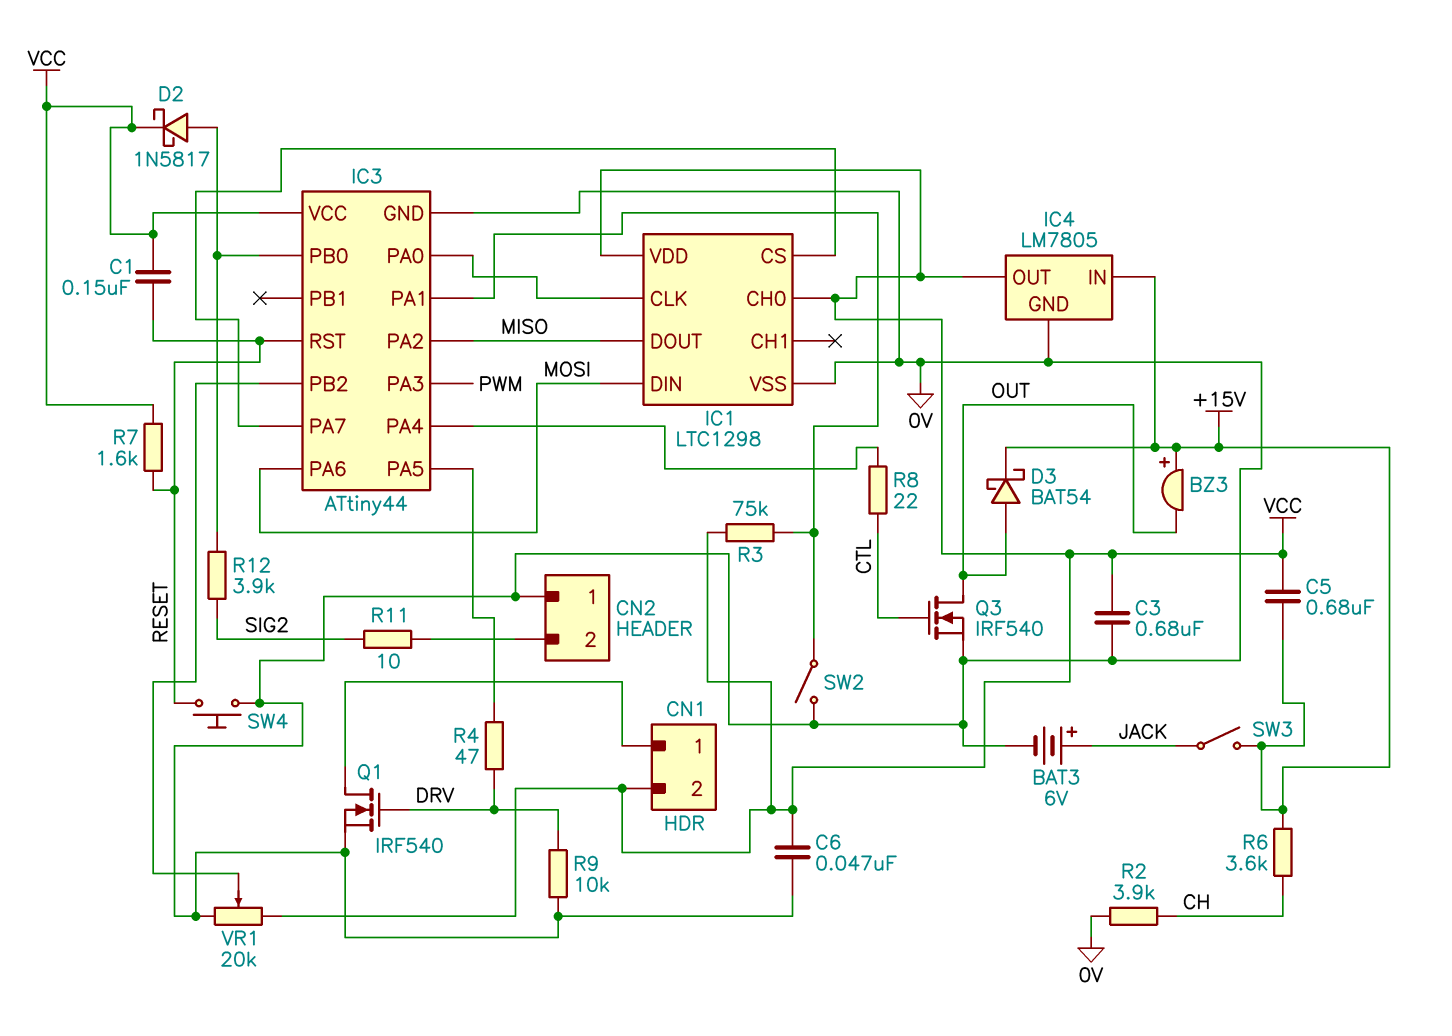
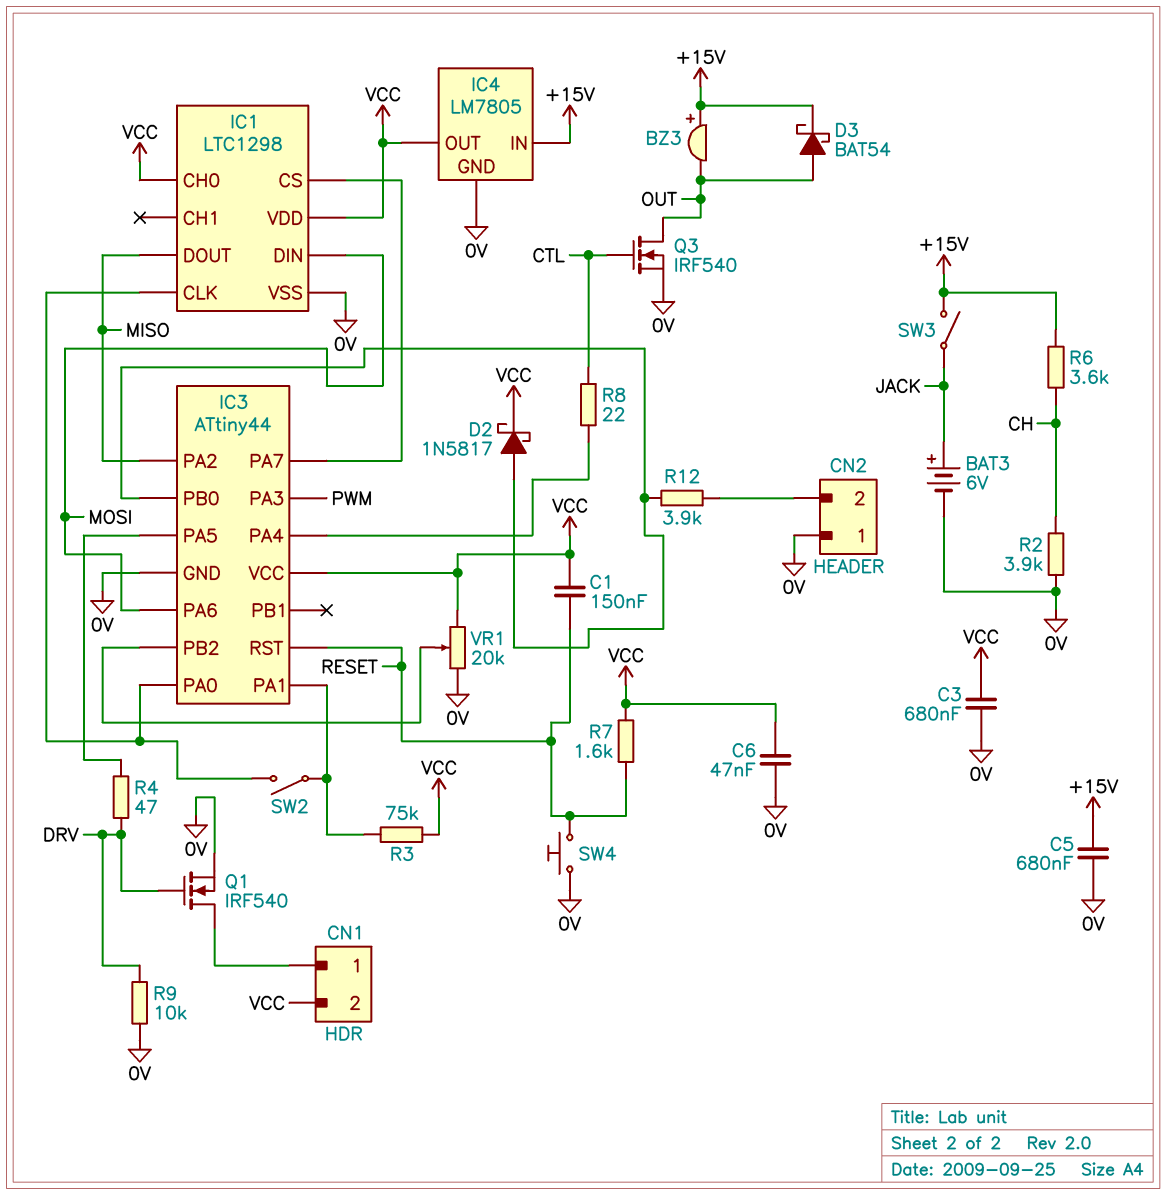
C5: 680nF (+15V, VCC) -> 680nF (+15V, 0V)
R11: 10 (CN2/2, SIG2) -> none
R12: 3.9k (IC3/PB0, SIG2) -> 3.9k (CN2/2, IC3/PB0)
SW2: switch (0V, IC3/PA1) -> switch (IC1/CLK, IC3/PA1)

